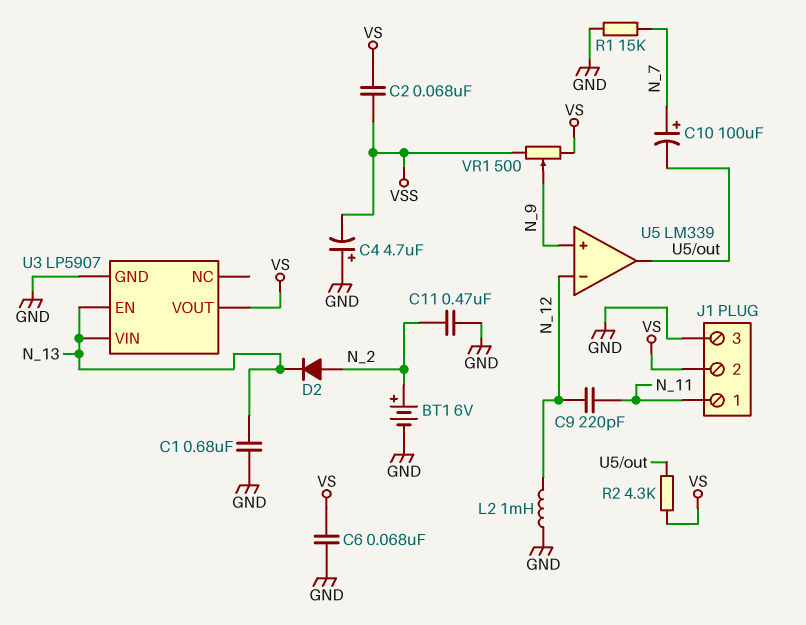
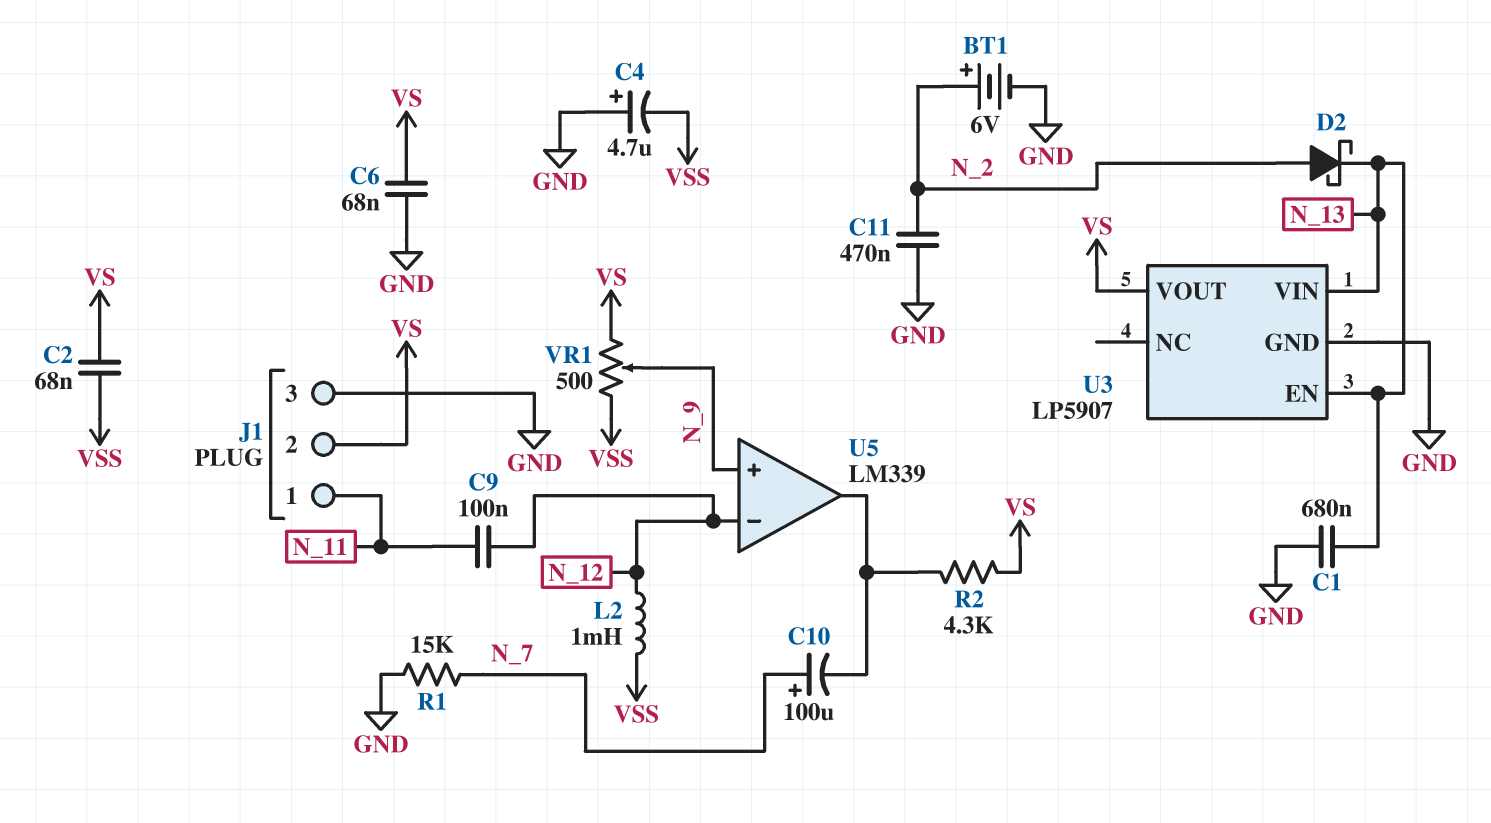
C9: 220pF (N_11, N_12) -> 100nF (N_11, N_12)
D2: diode (A N_2, K N_13) -> schottky (A N_2, K N_13)
L2: 1mH (GND, N_12) -> 1mH (N_12, VSS)

